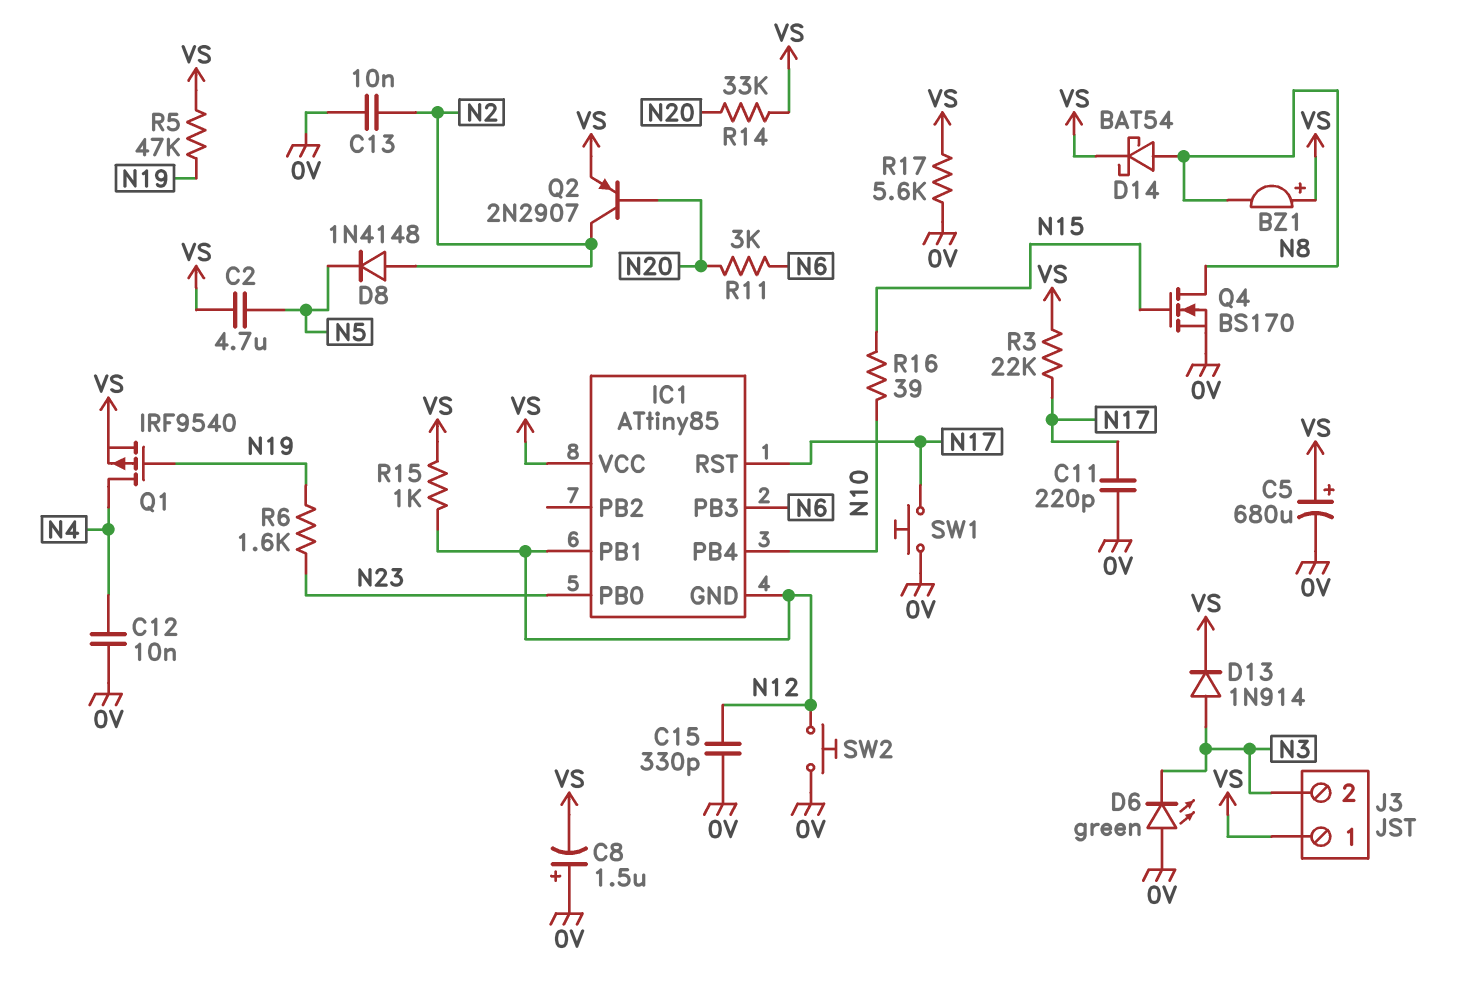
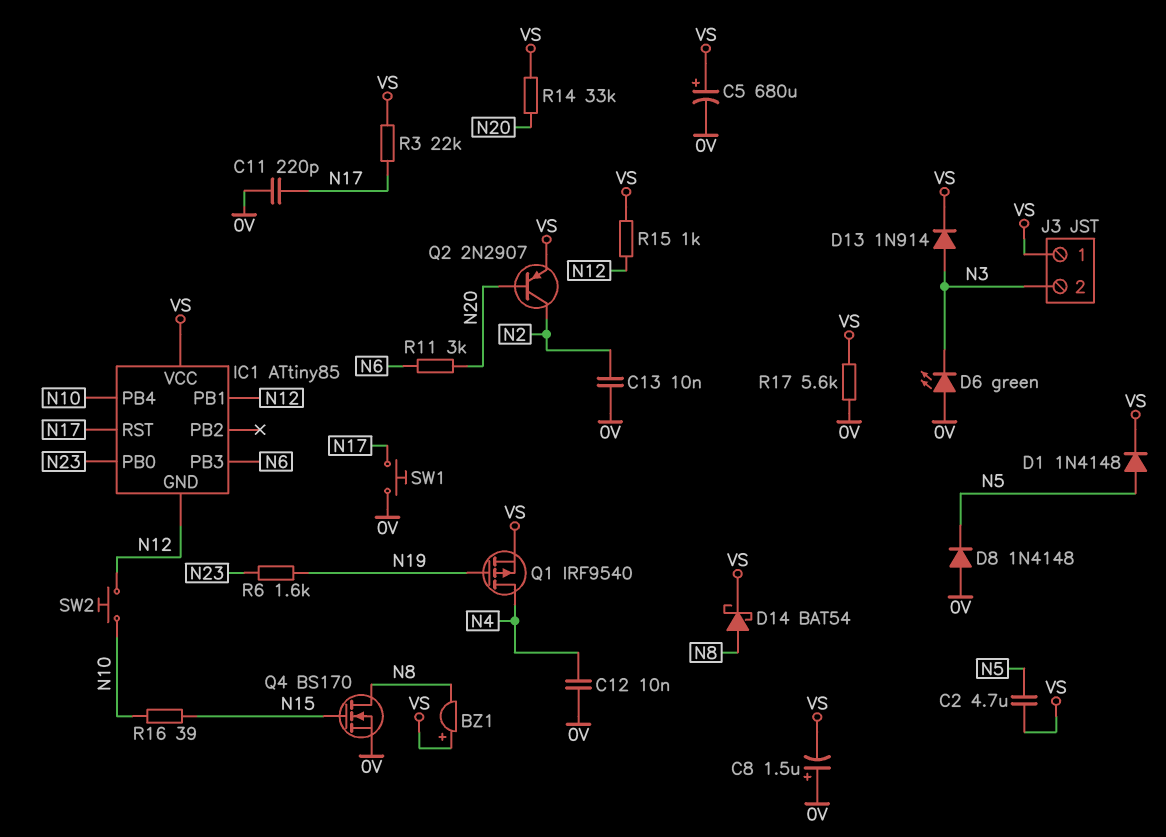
C15: 330pF (0V, N12) -> none
D1: none -> diode 1N4148 (A N5, K VS)
D8: diode 1N4148 (A N2, K N5) -> diode 1N4148 (A 0V, K N5)
R5: 47k (N19, VS) -> none
SW2: button (0V, N12) -> button (N10, N12)

